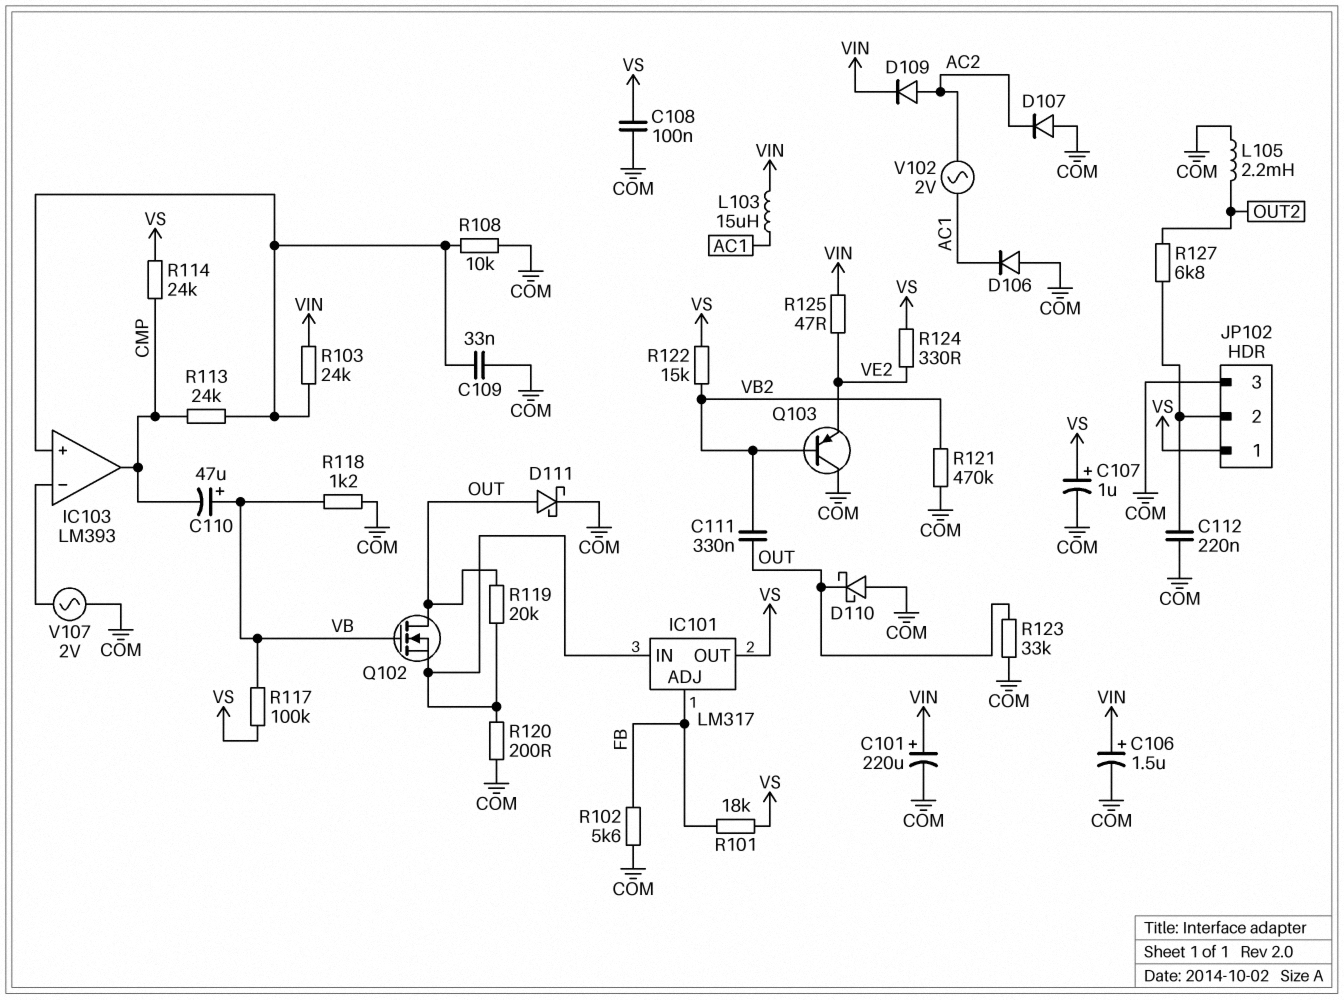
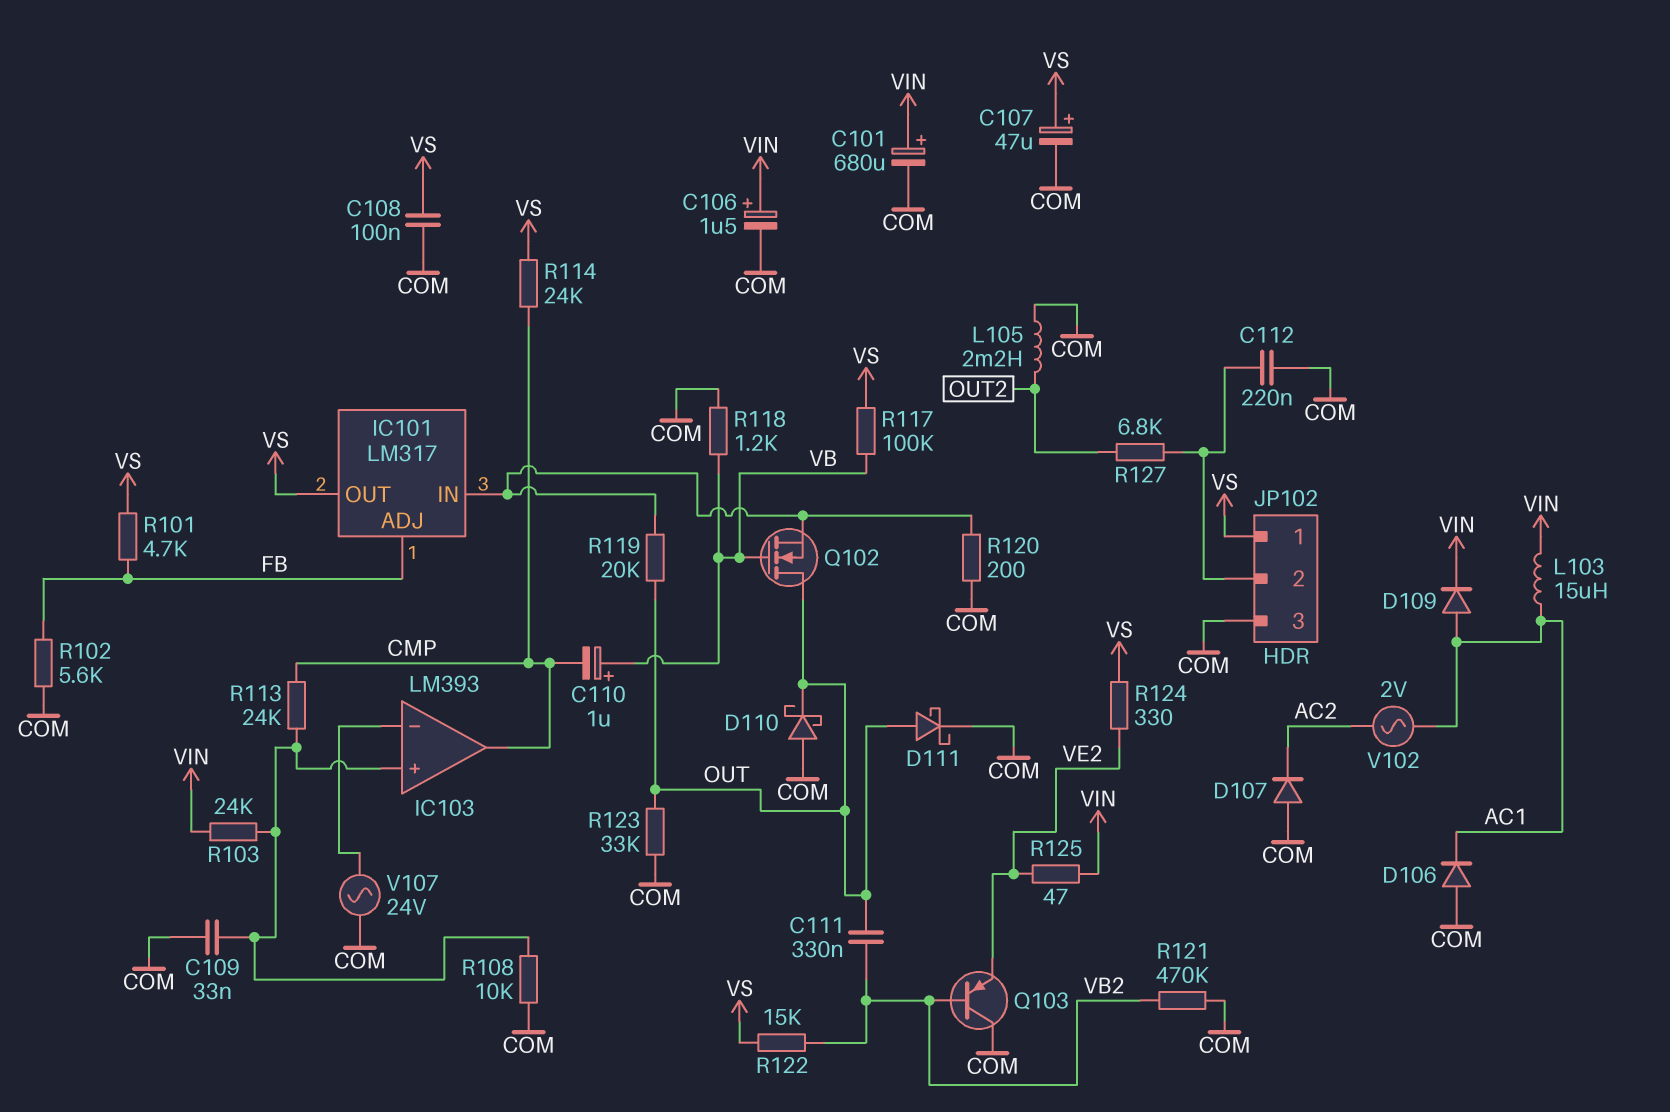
C101: 220uF (plus VIN, minus COM) -> 680uF (plus VIN, minus COM)
C107: 1uF (plus VS, minus COM) -> 47uF (plus VS, minus COM)
C110: 47uF (plus VB, minus CMP) -> 1uF (plus VB, minus CMP)
D109: diode (A AC2, K VIN) -> diode (A AC1, K VIN)
R101: 18k (FB, VS) -> 4.7k (FB, VS)
V107: AC 2V (COM, IC103/in-) -> AC 24V (COM, IC103/in-)

